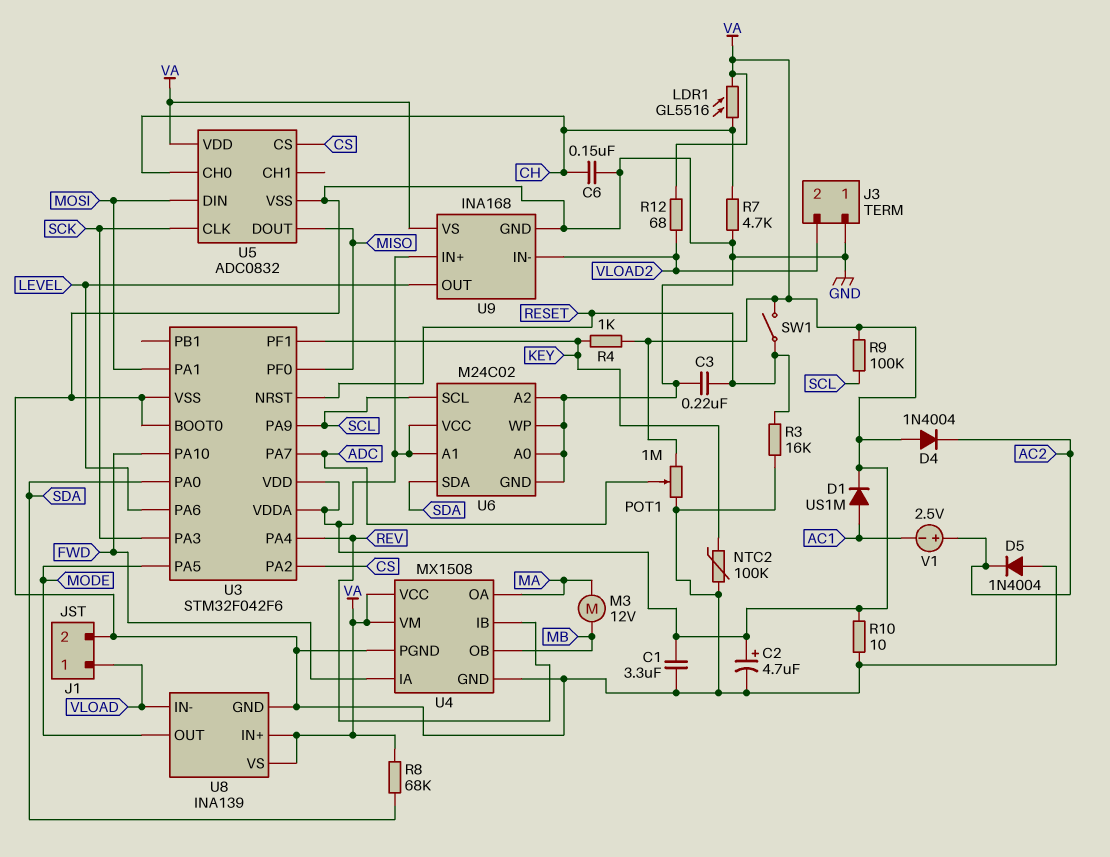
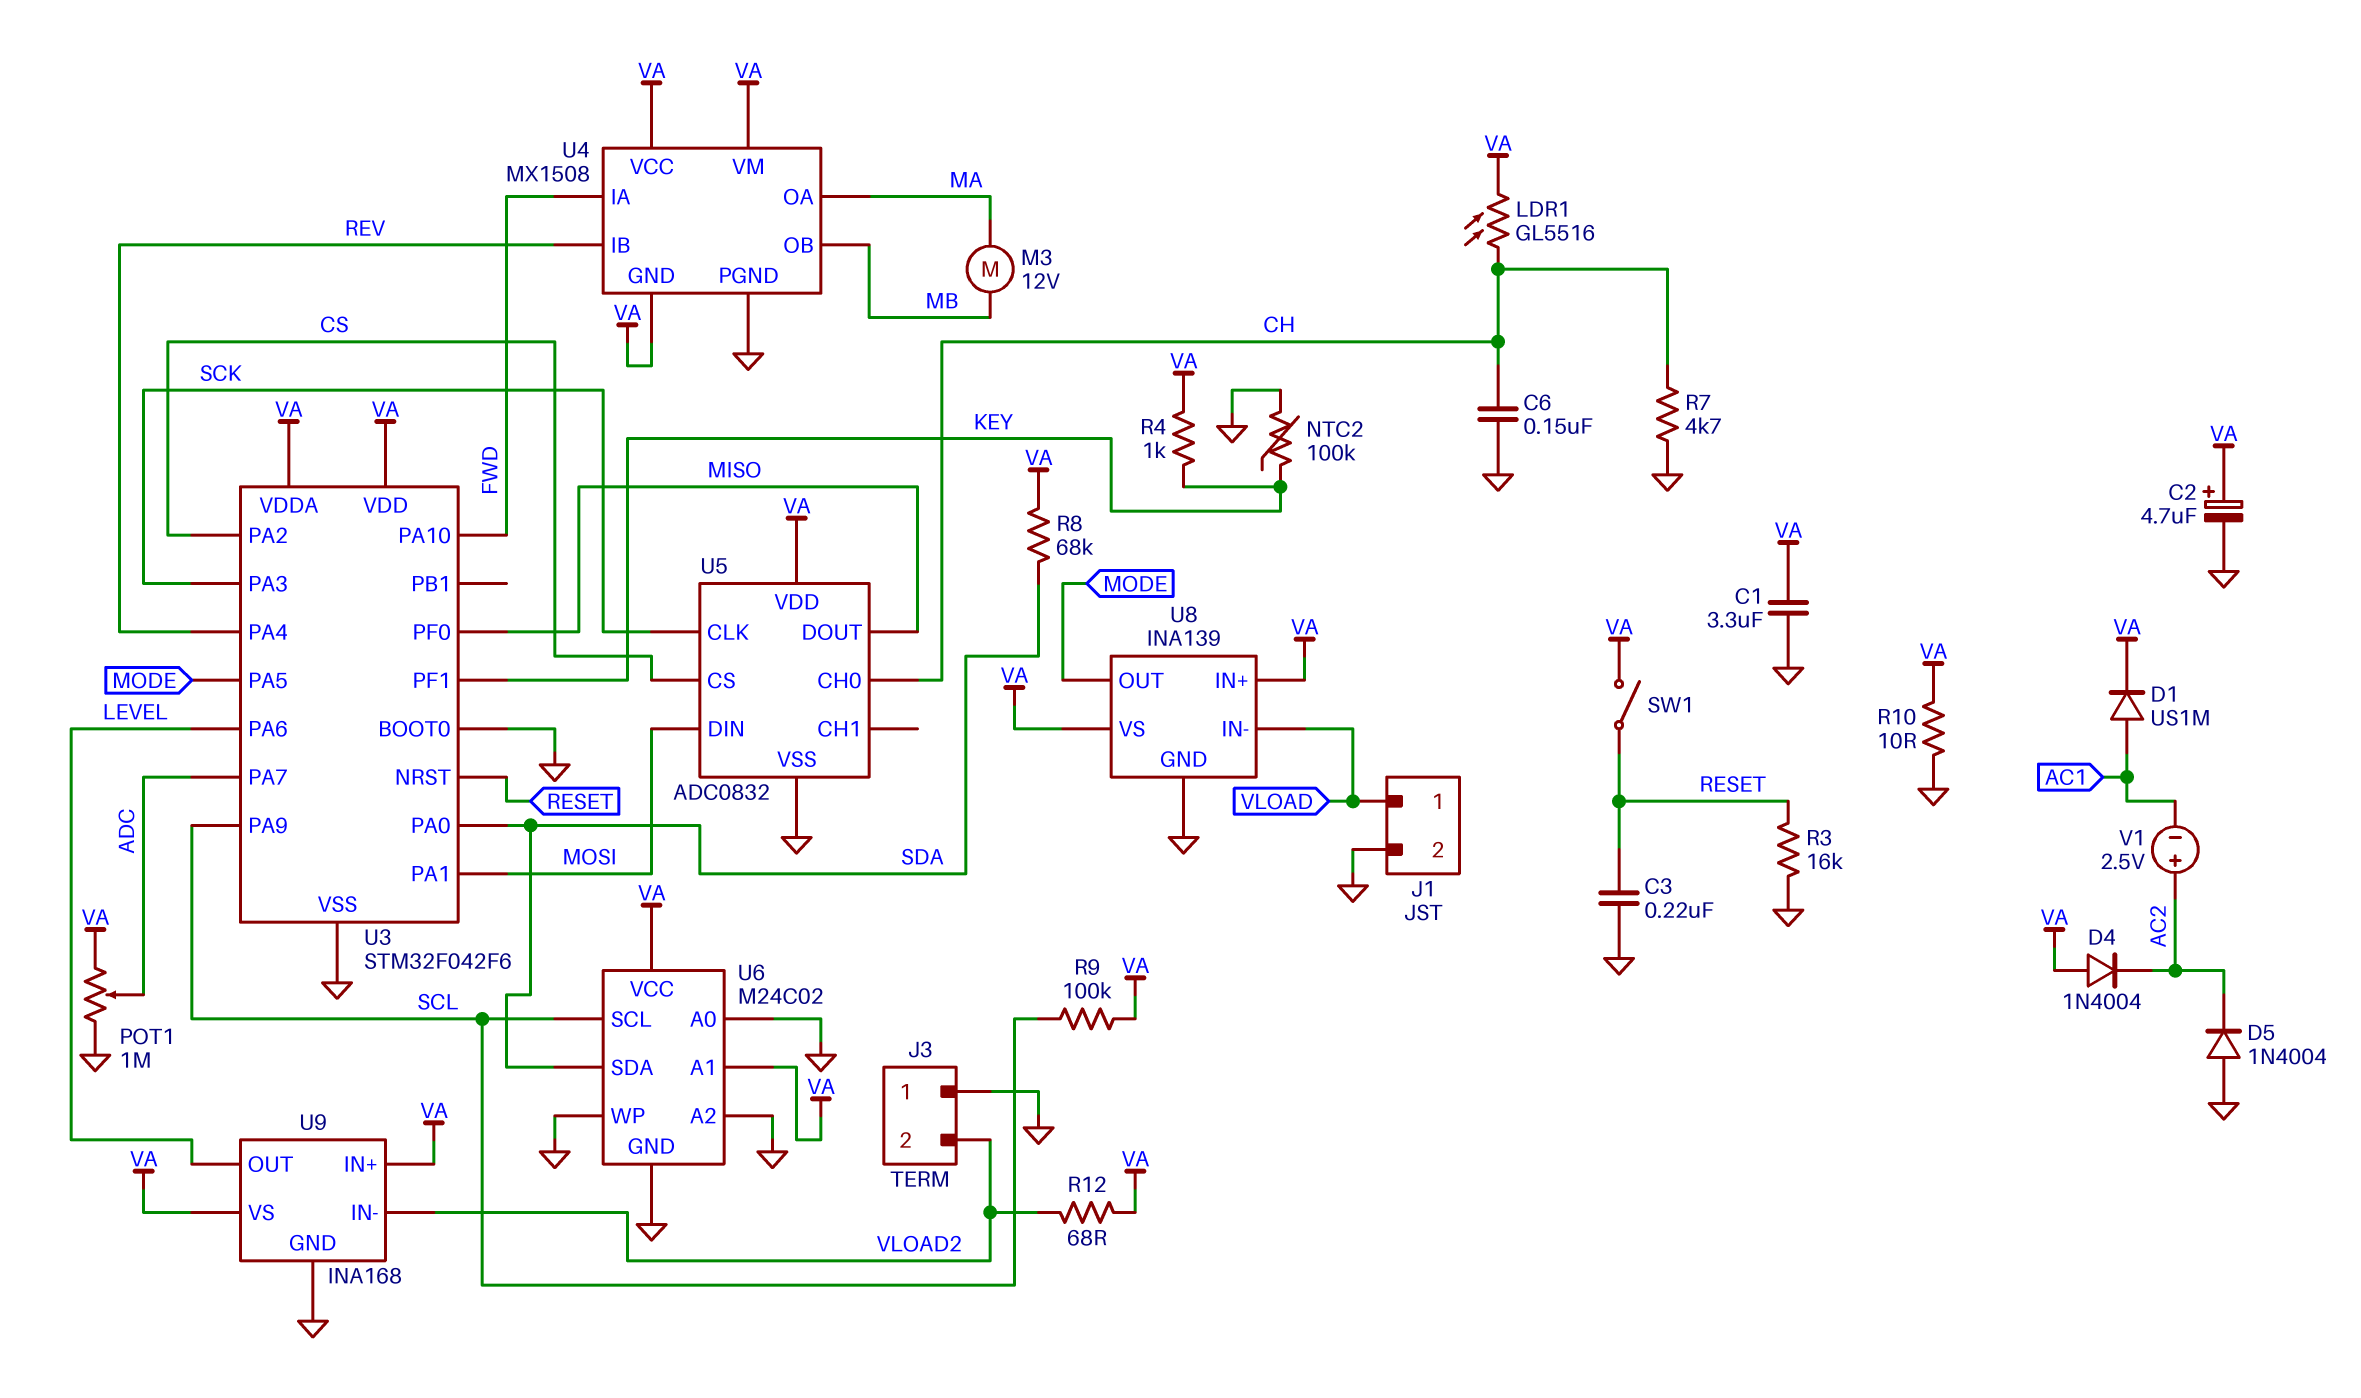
U4 pin GND: GND -> VA

